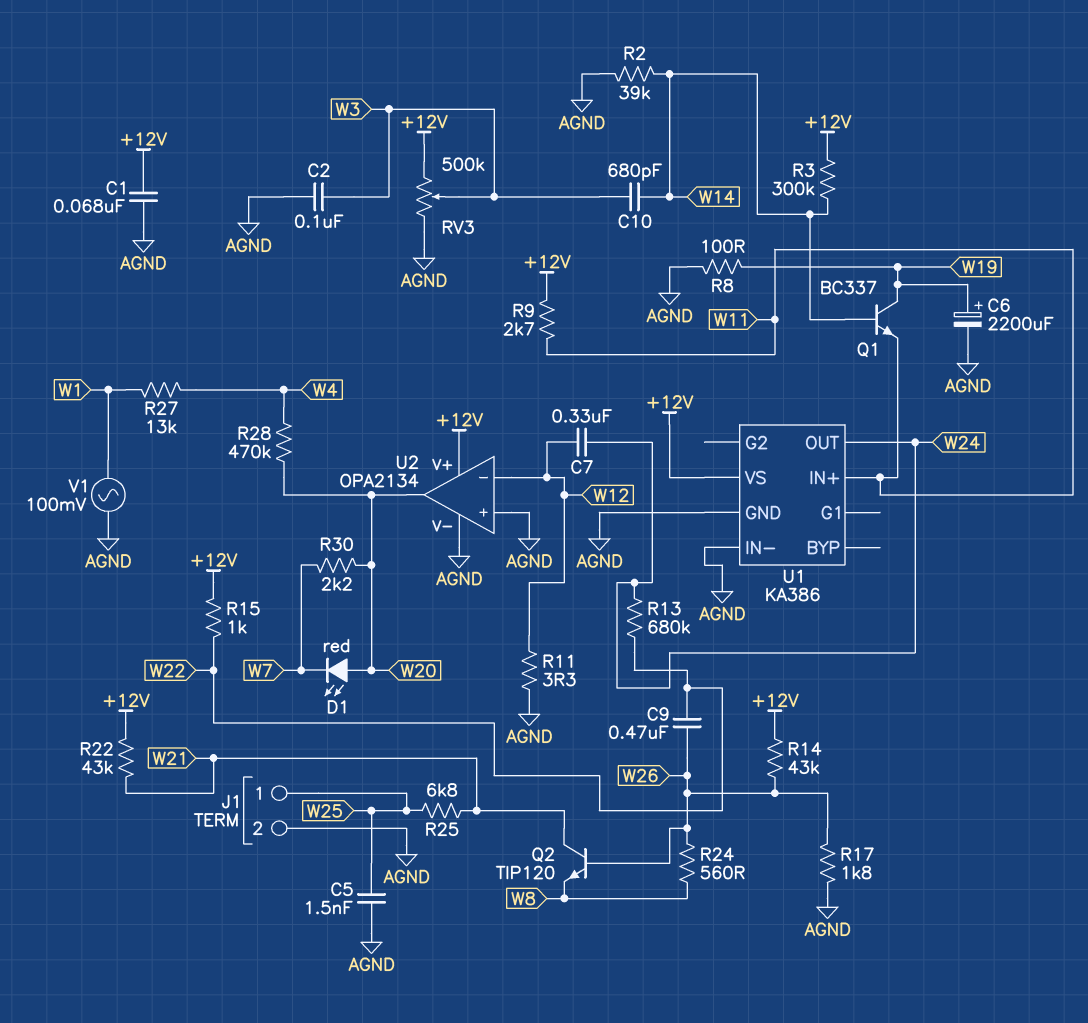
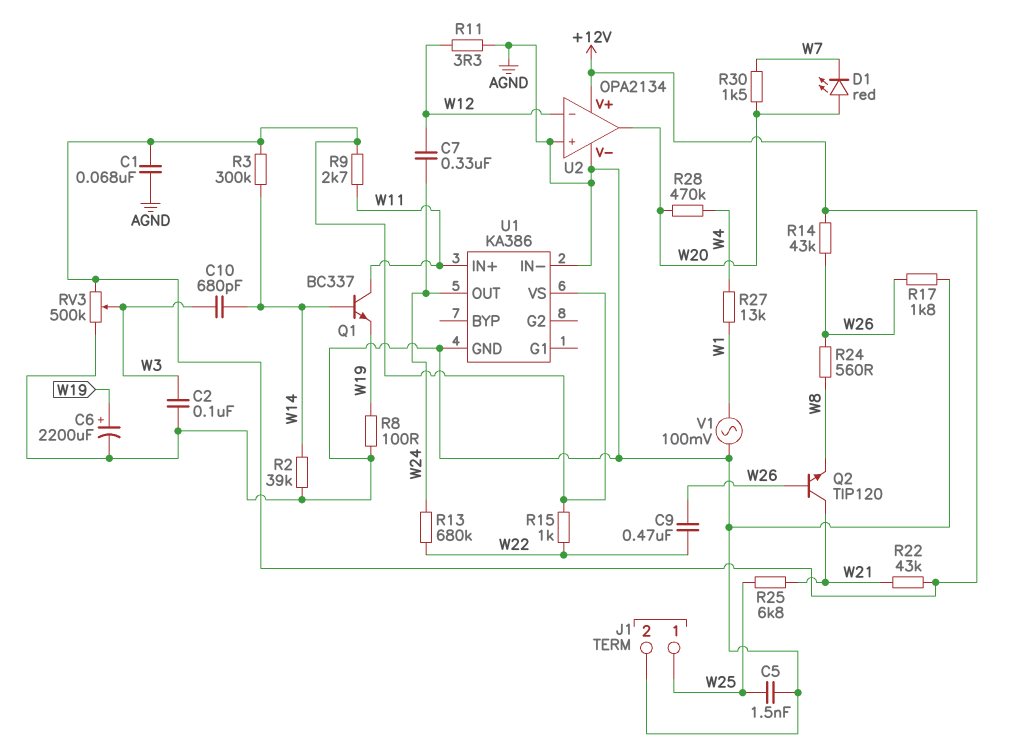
Q1: NPN BC337 (B W14, C W19, E W11) -> NPN BC337 (B W14, C W11, E W19)
R30: 2.2k (W7, W20) -> 1.5k (W7, W20)

